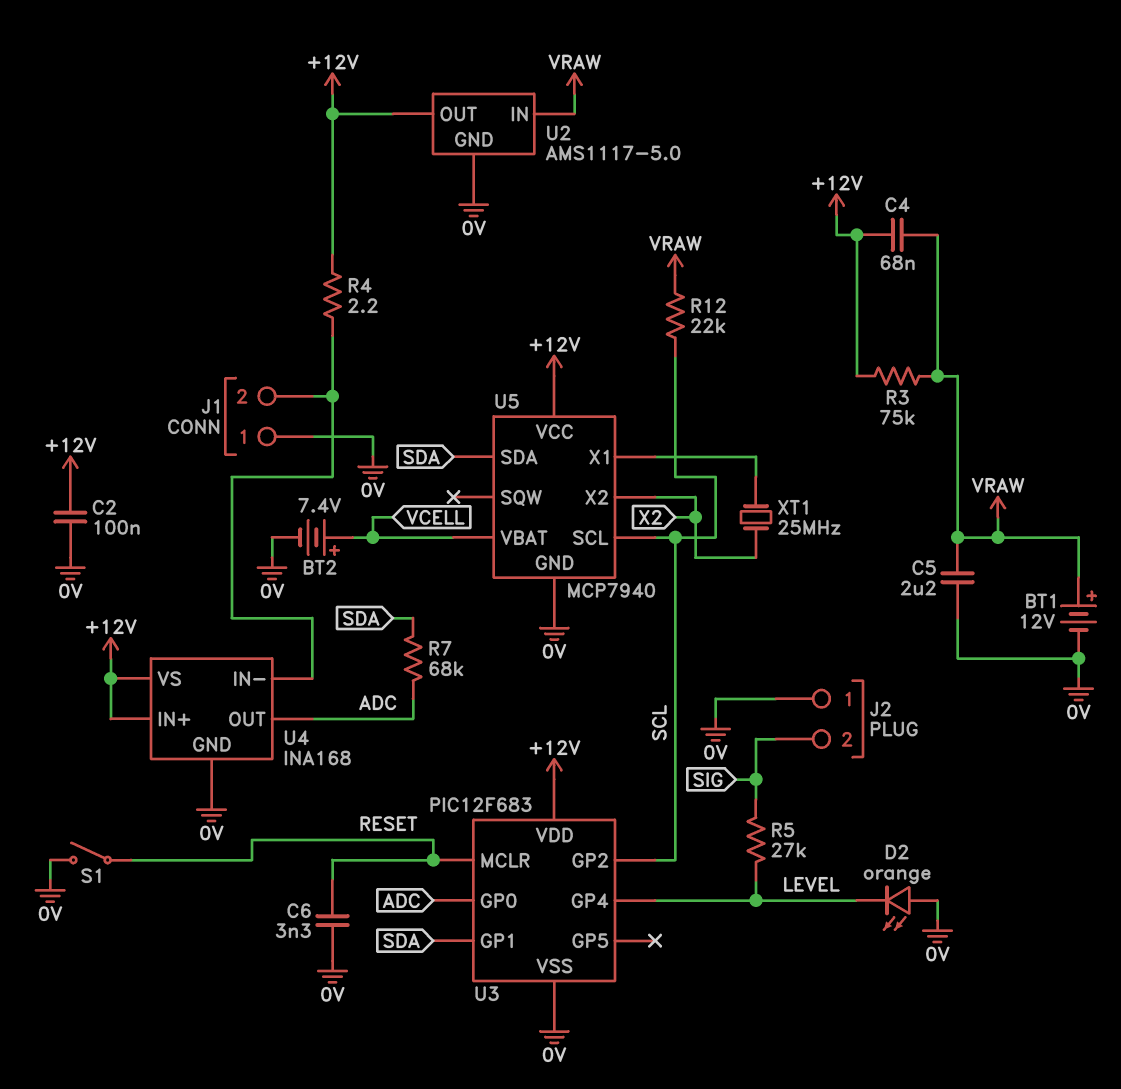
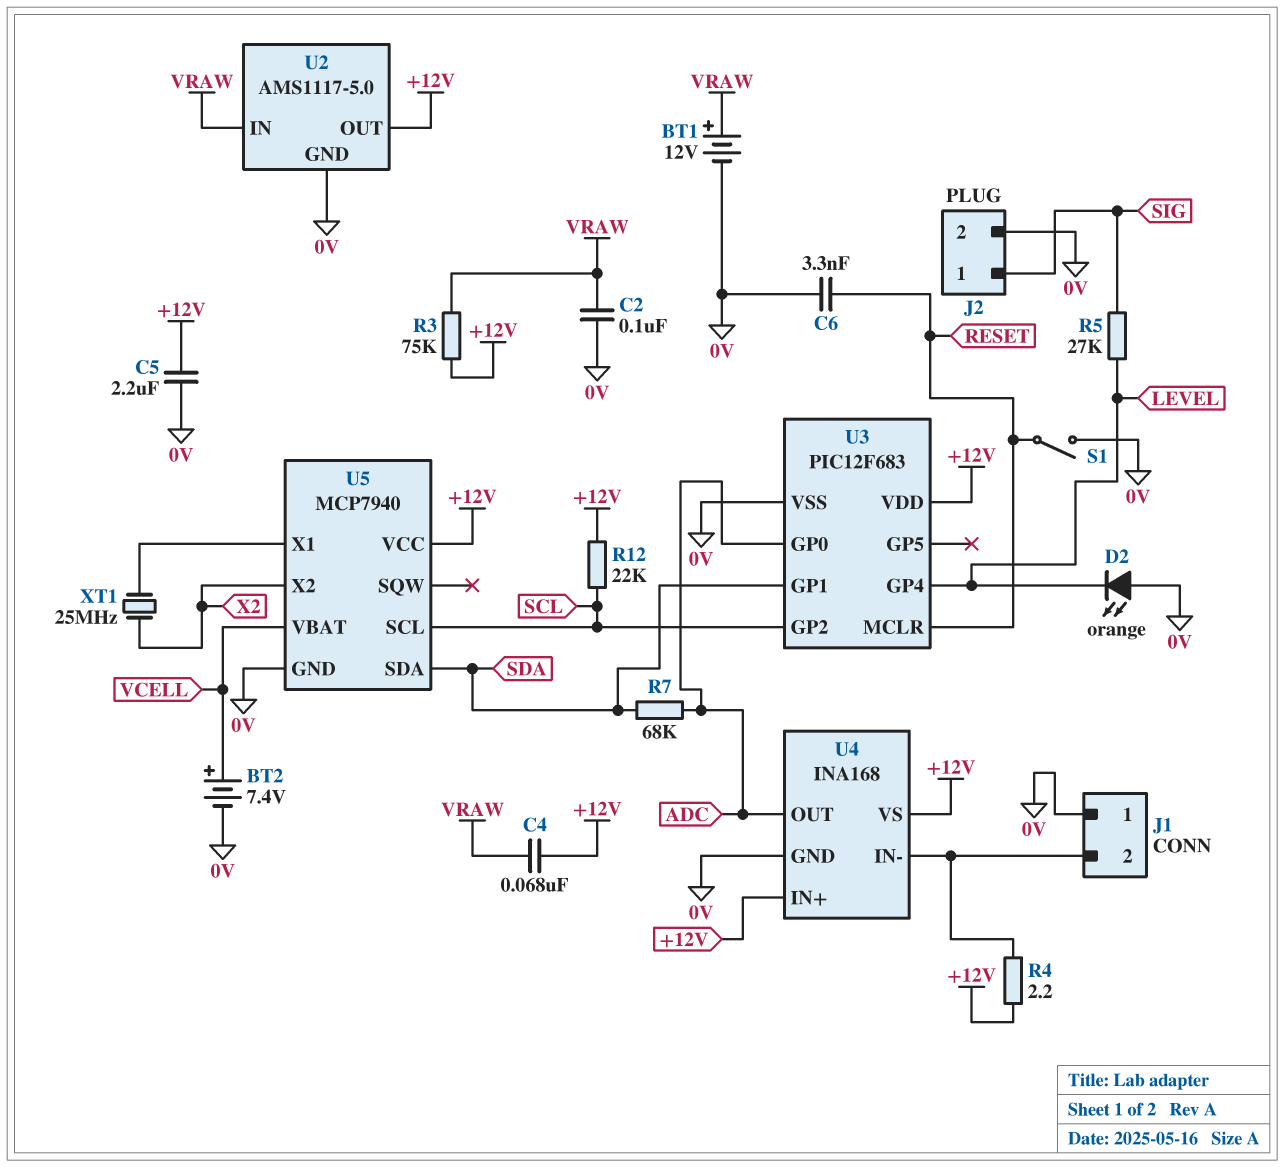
C2: 100nF (+12V, 0V) -> 100nF (0V, VRAW)
C5: 2.2uF (0V, VRAW) -> 2.2uF (+12V, 0V)
J2 pin 1: 0V -> SIG
J2 pin 2: SIG -> 0V
R12: 22k (SCL, VRAW) -> 22k (+12V, SCL)

